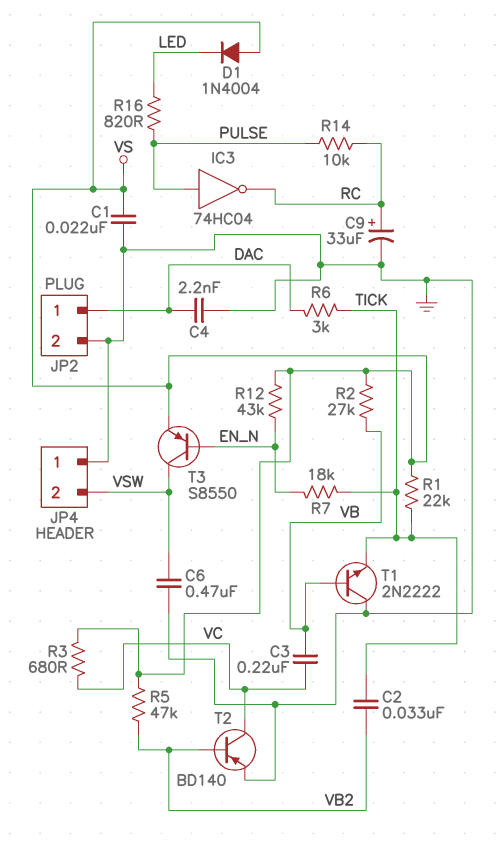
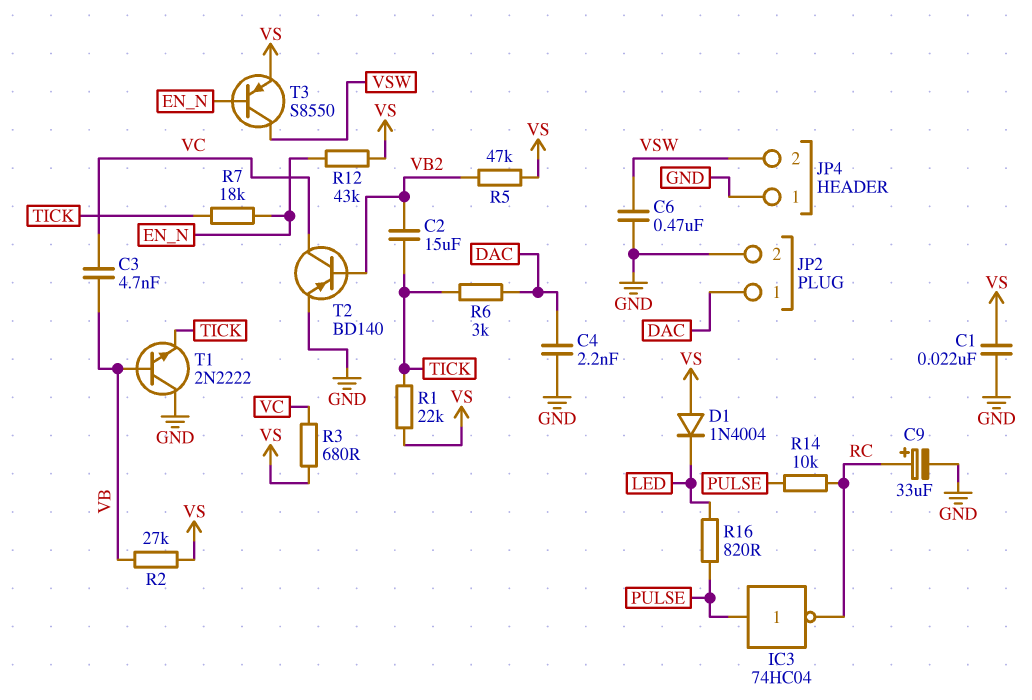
C2: 33nF (TICK, VB2) -> 15uF (TICK, VB2)
C3: 220nF (VB, VC) -> 4.7nF (VB, VC)

